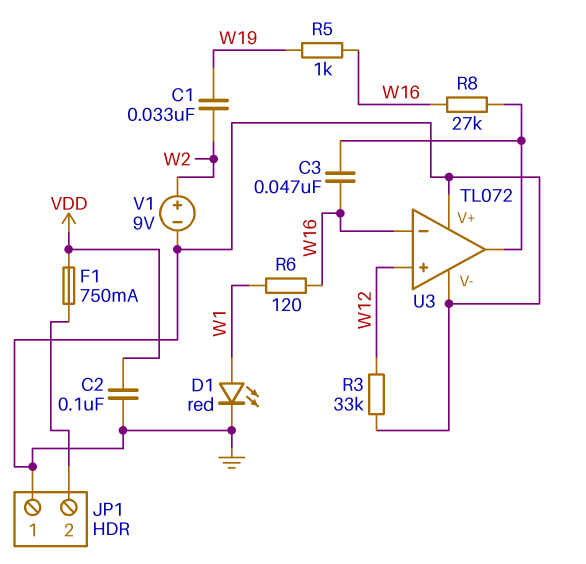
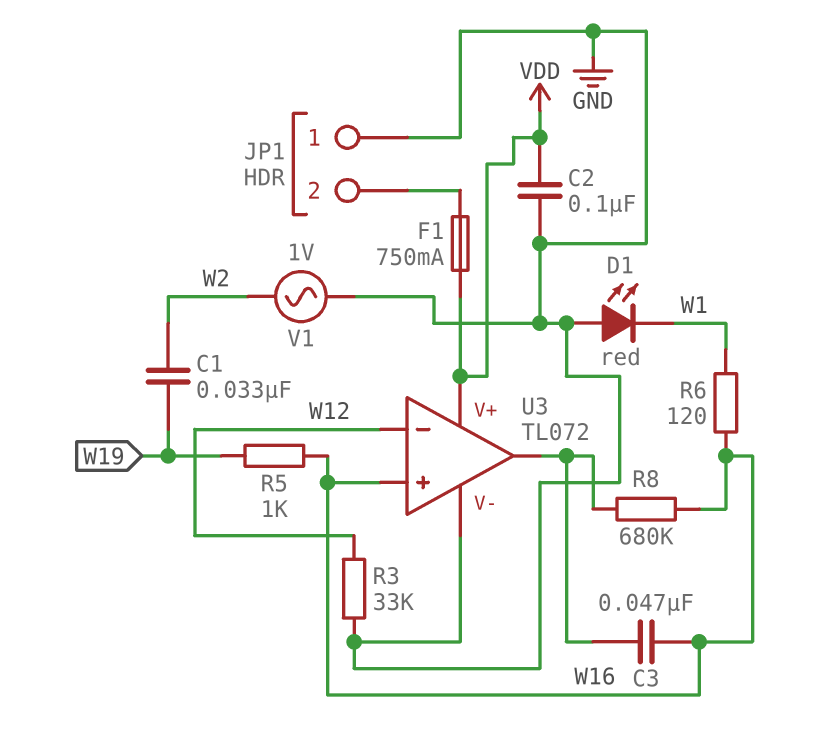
D1: LED red (A W1, K GND) -> LED red (A GND, K W1)
R8: 27k (U3/out, W16) -> 680k (U3/out, W16)
U3 pin V+: GND -> VDD
U3 pin in+: W12 -> W16
U3 pin in-: W16 -> W12
V1: 9V (plus W2, minus GND) -> AC 1V (GND, W2)

